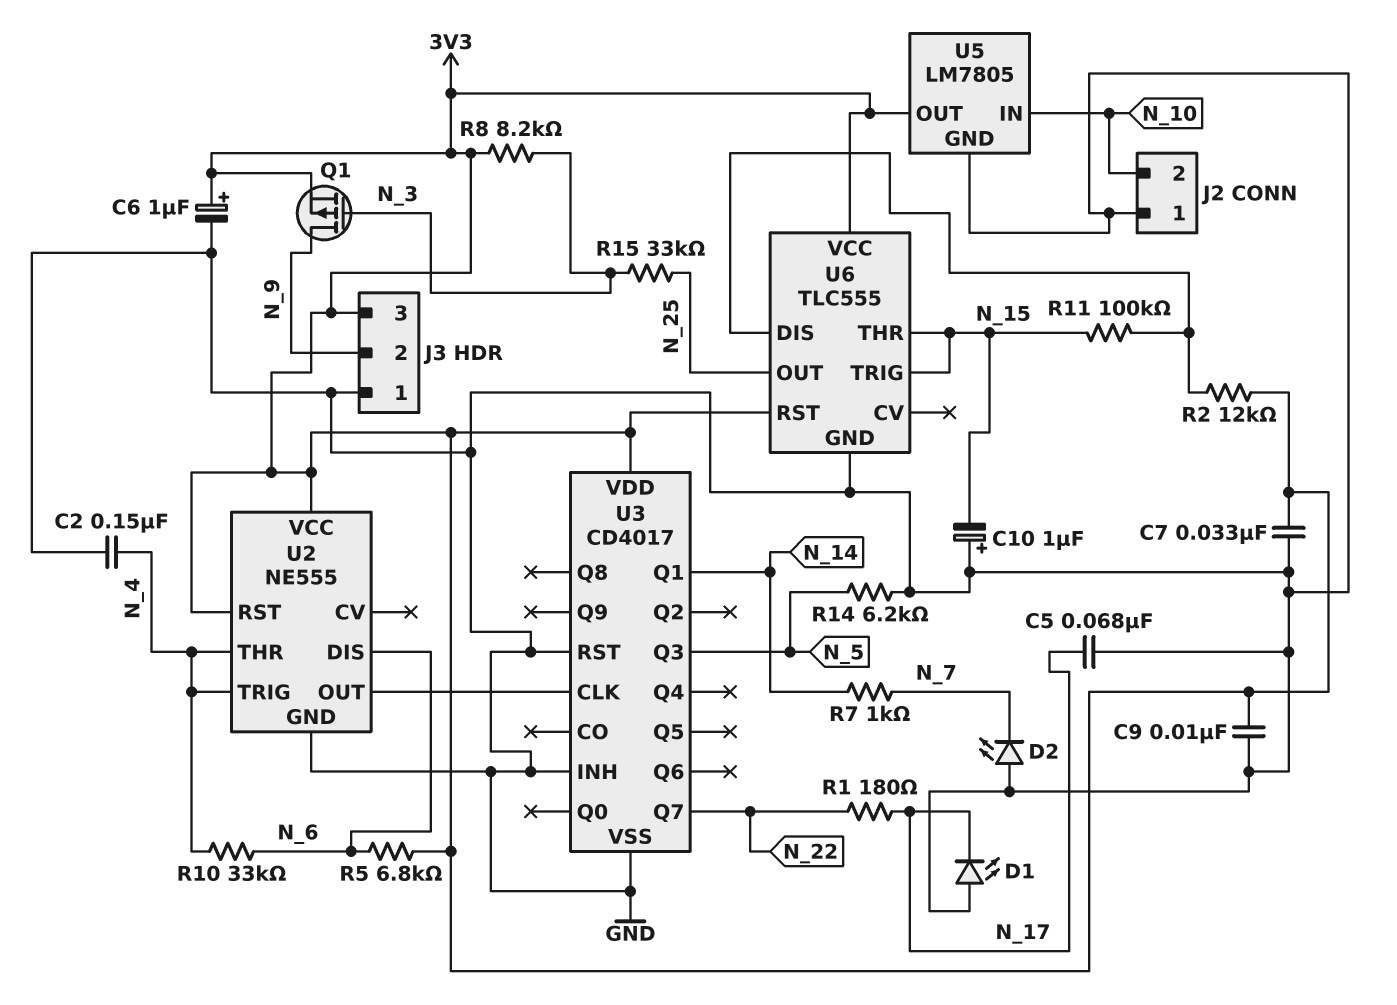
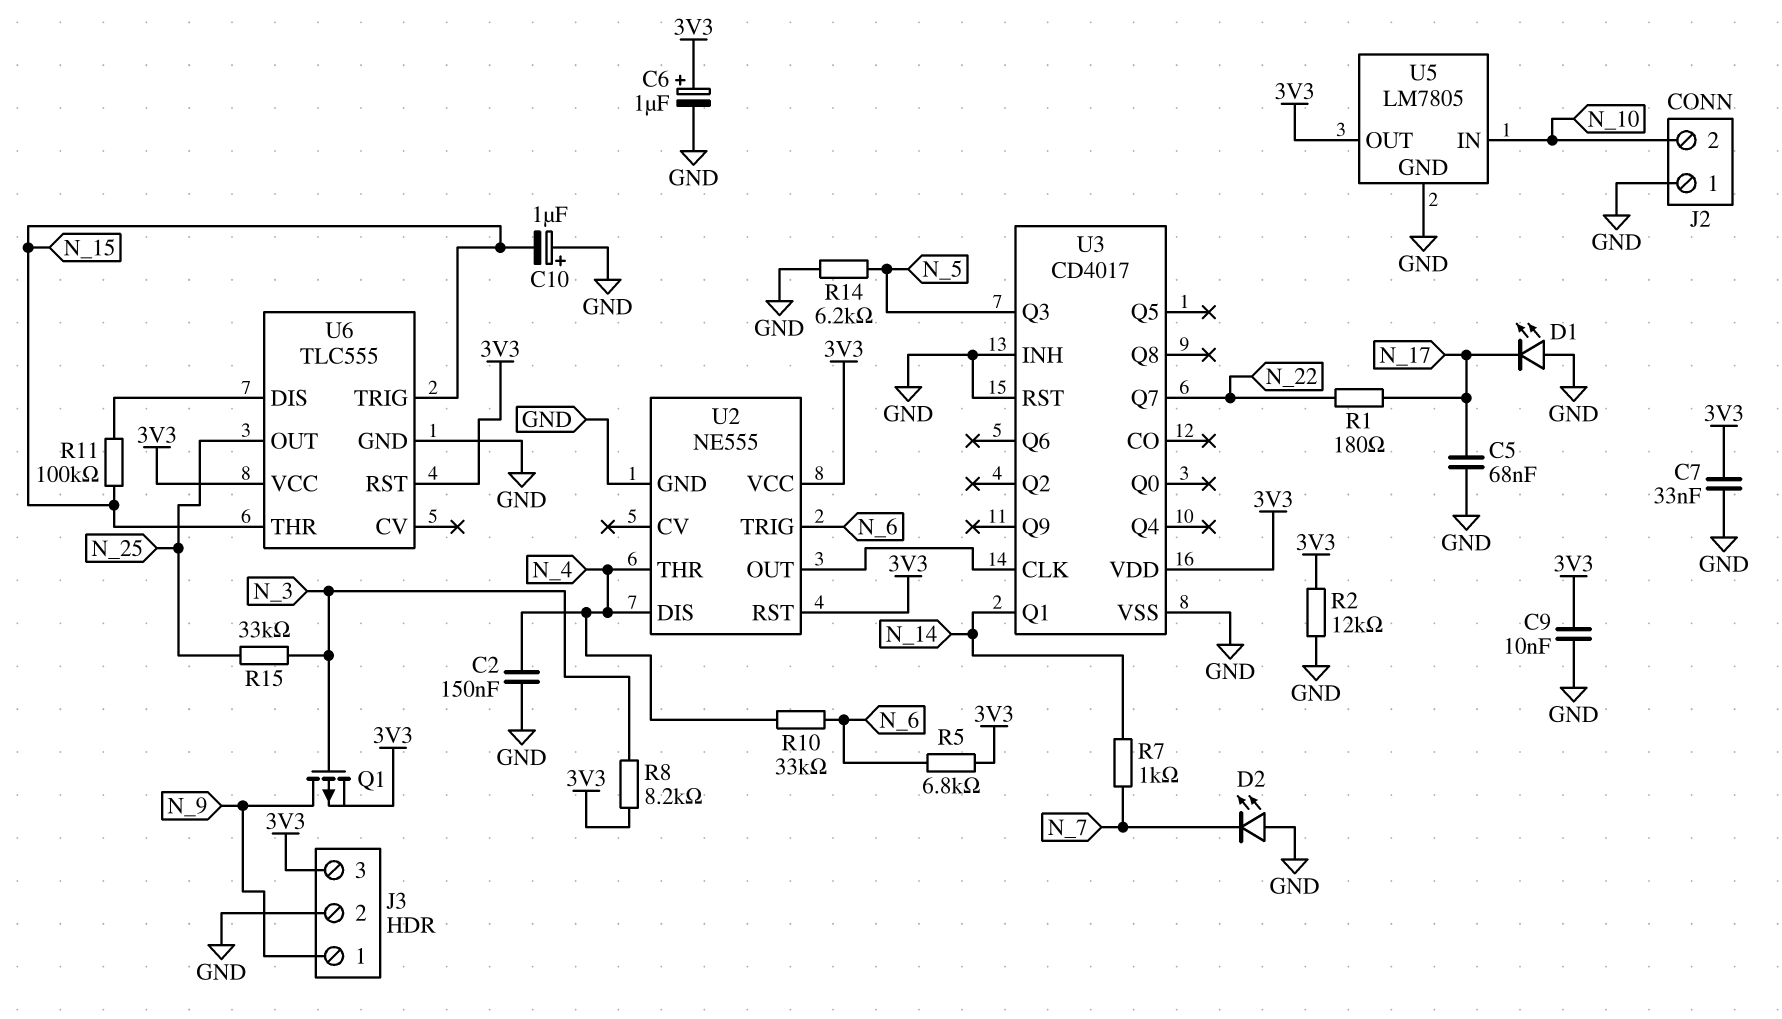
J3 pin 1: GND -> N_9
J3 pin 2: N_9 -> GND
R2: 12k (3V3, U6/DIS) -> 12k (3V3, GND)
U2 pin DIS: N_6 -> N_4
U2 pin TRIG: N_4 -> N_6

